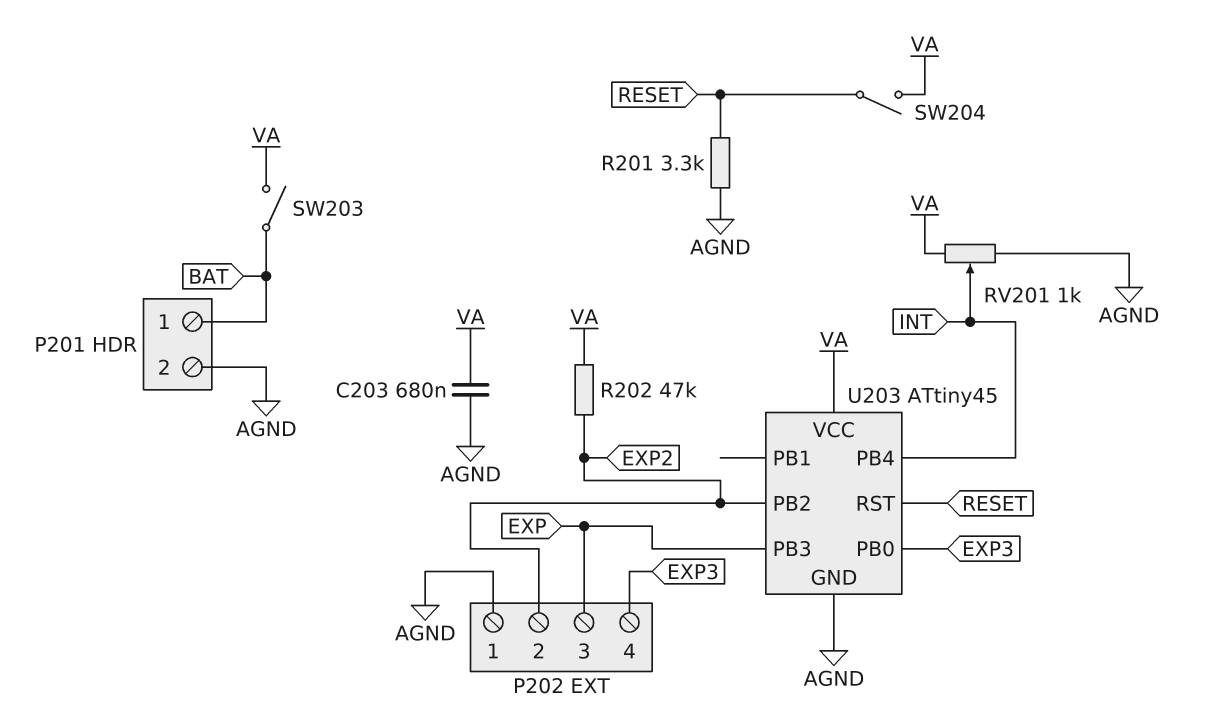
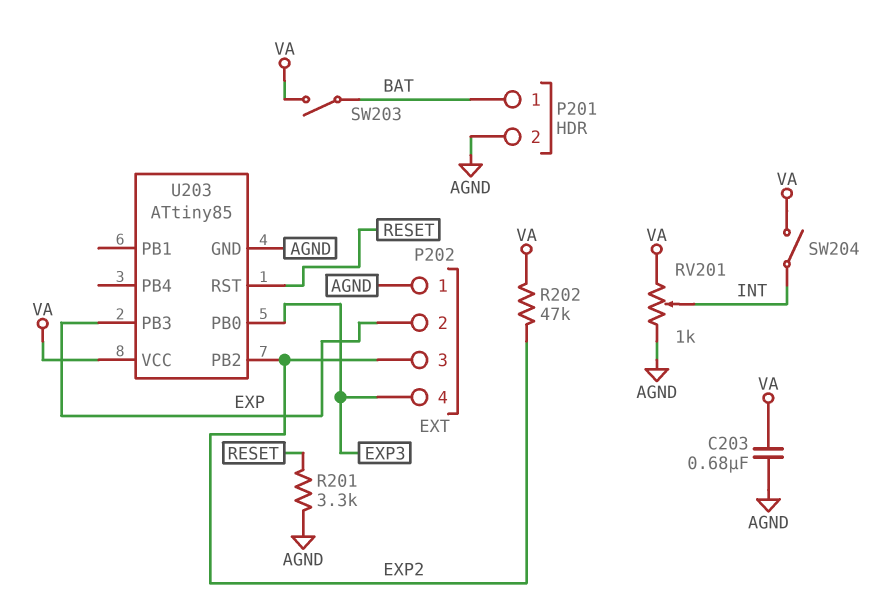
P202 pin 2: EXP2 -> EXP
P202 pin 3: EXP -> EXP2
SW204: switch (RESET, VA) -> switch (INT, VA)
U203: ATtiny45 -> ATtiny85
U203 pin PB4: INT -> none

